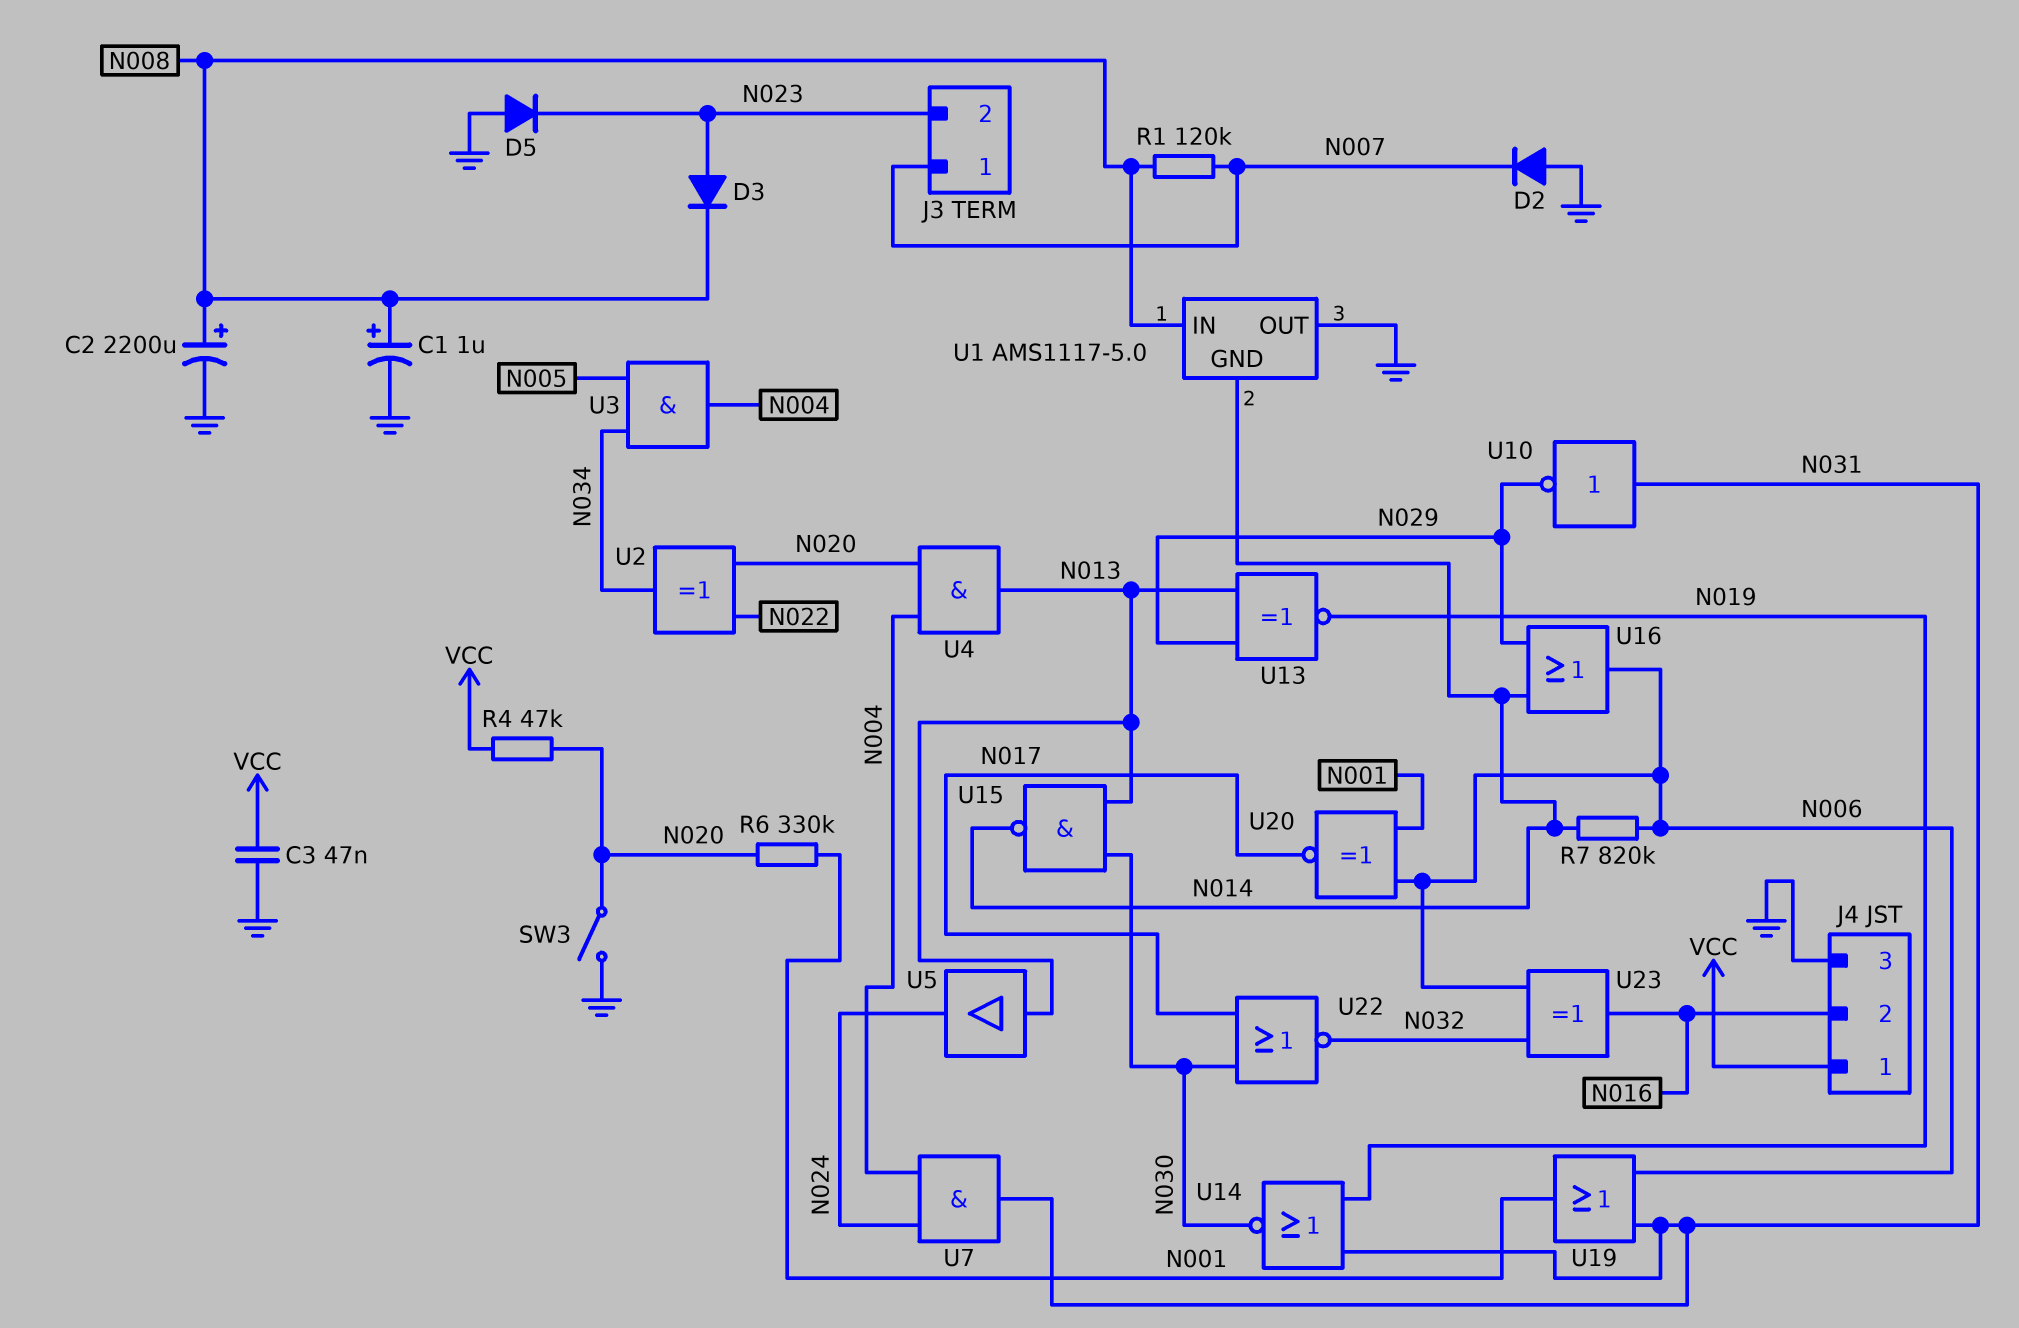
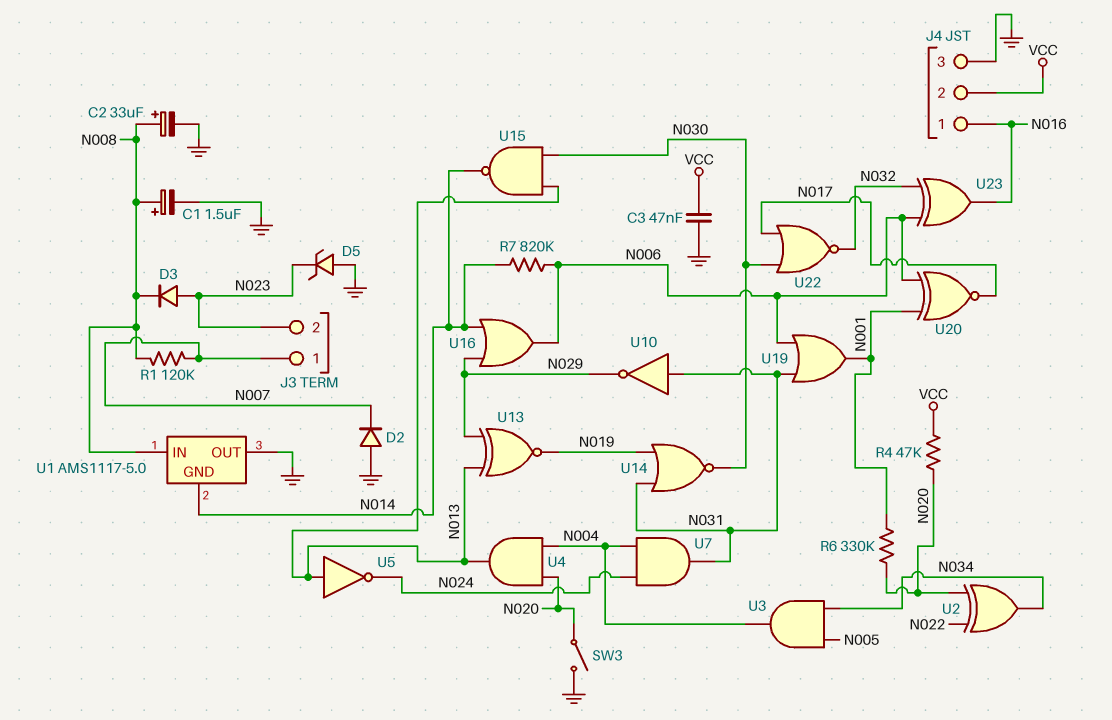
C1: 1uF (plus N008, minus GND) -> 1.5uF (plus N008, minus GND)
C2: 2200uF (plus N008, minus GND) -> 33uF (plus N008, minus GND)
D5: diode (A GND, K N023) -> zener (A GND, K N023)
J4 pin 1: VCC -> N016
J4 pin 2: N016 -> VCC
U5: buffer (in N013, out N024) -> NOT (in N013, out N024)

